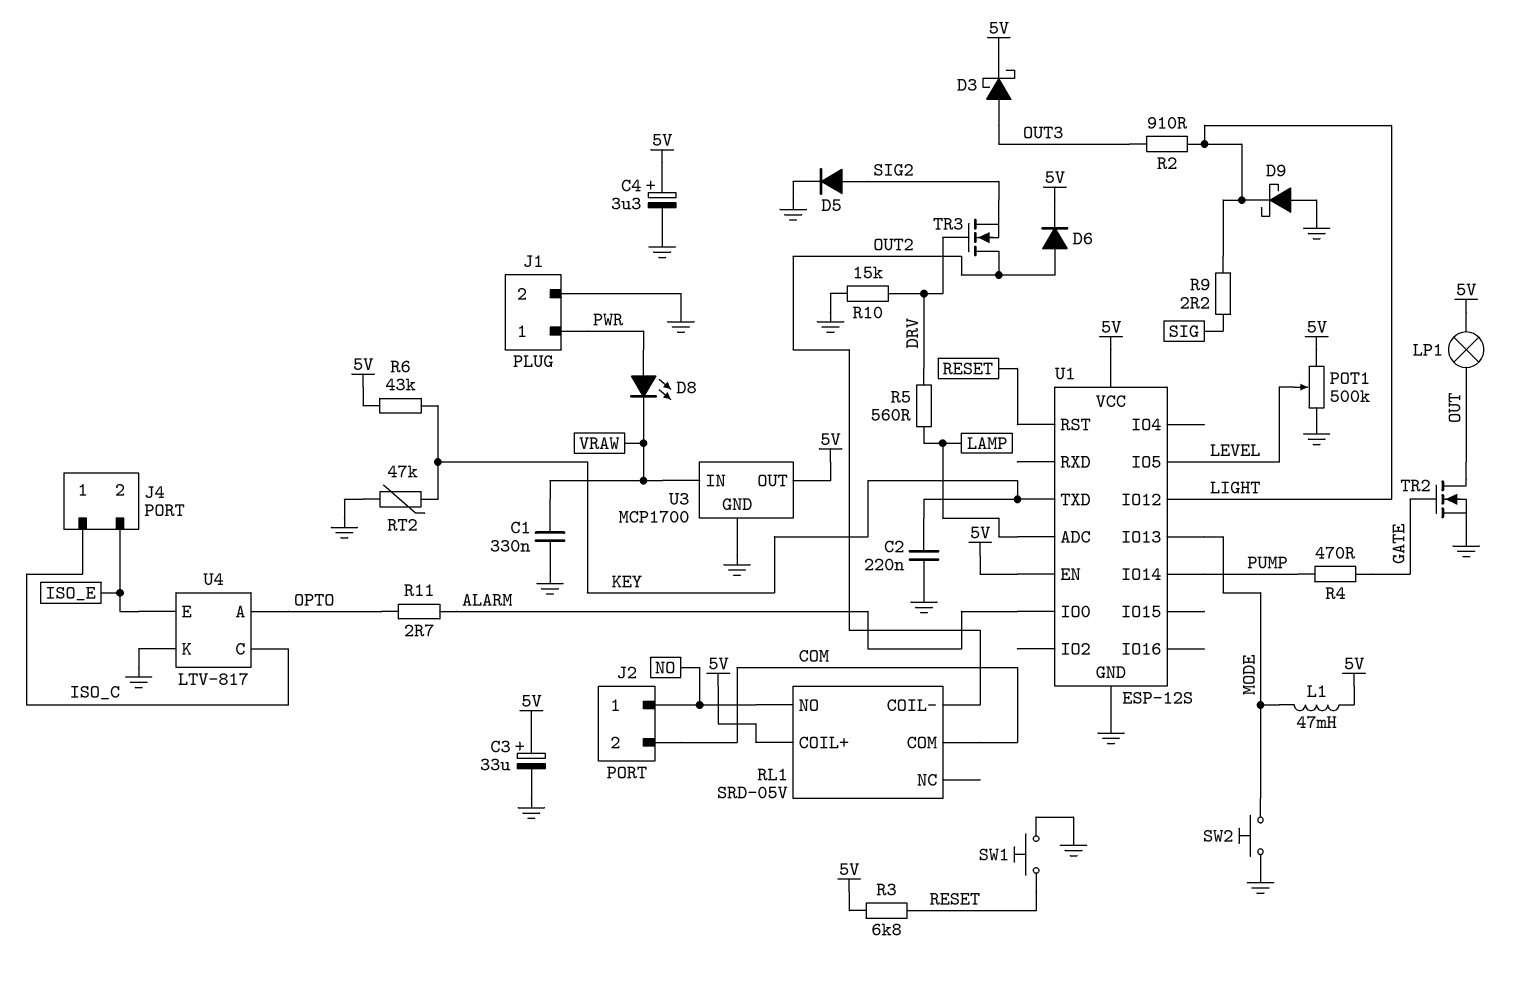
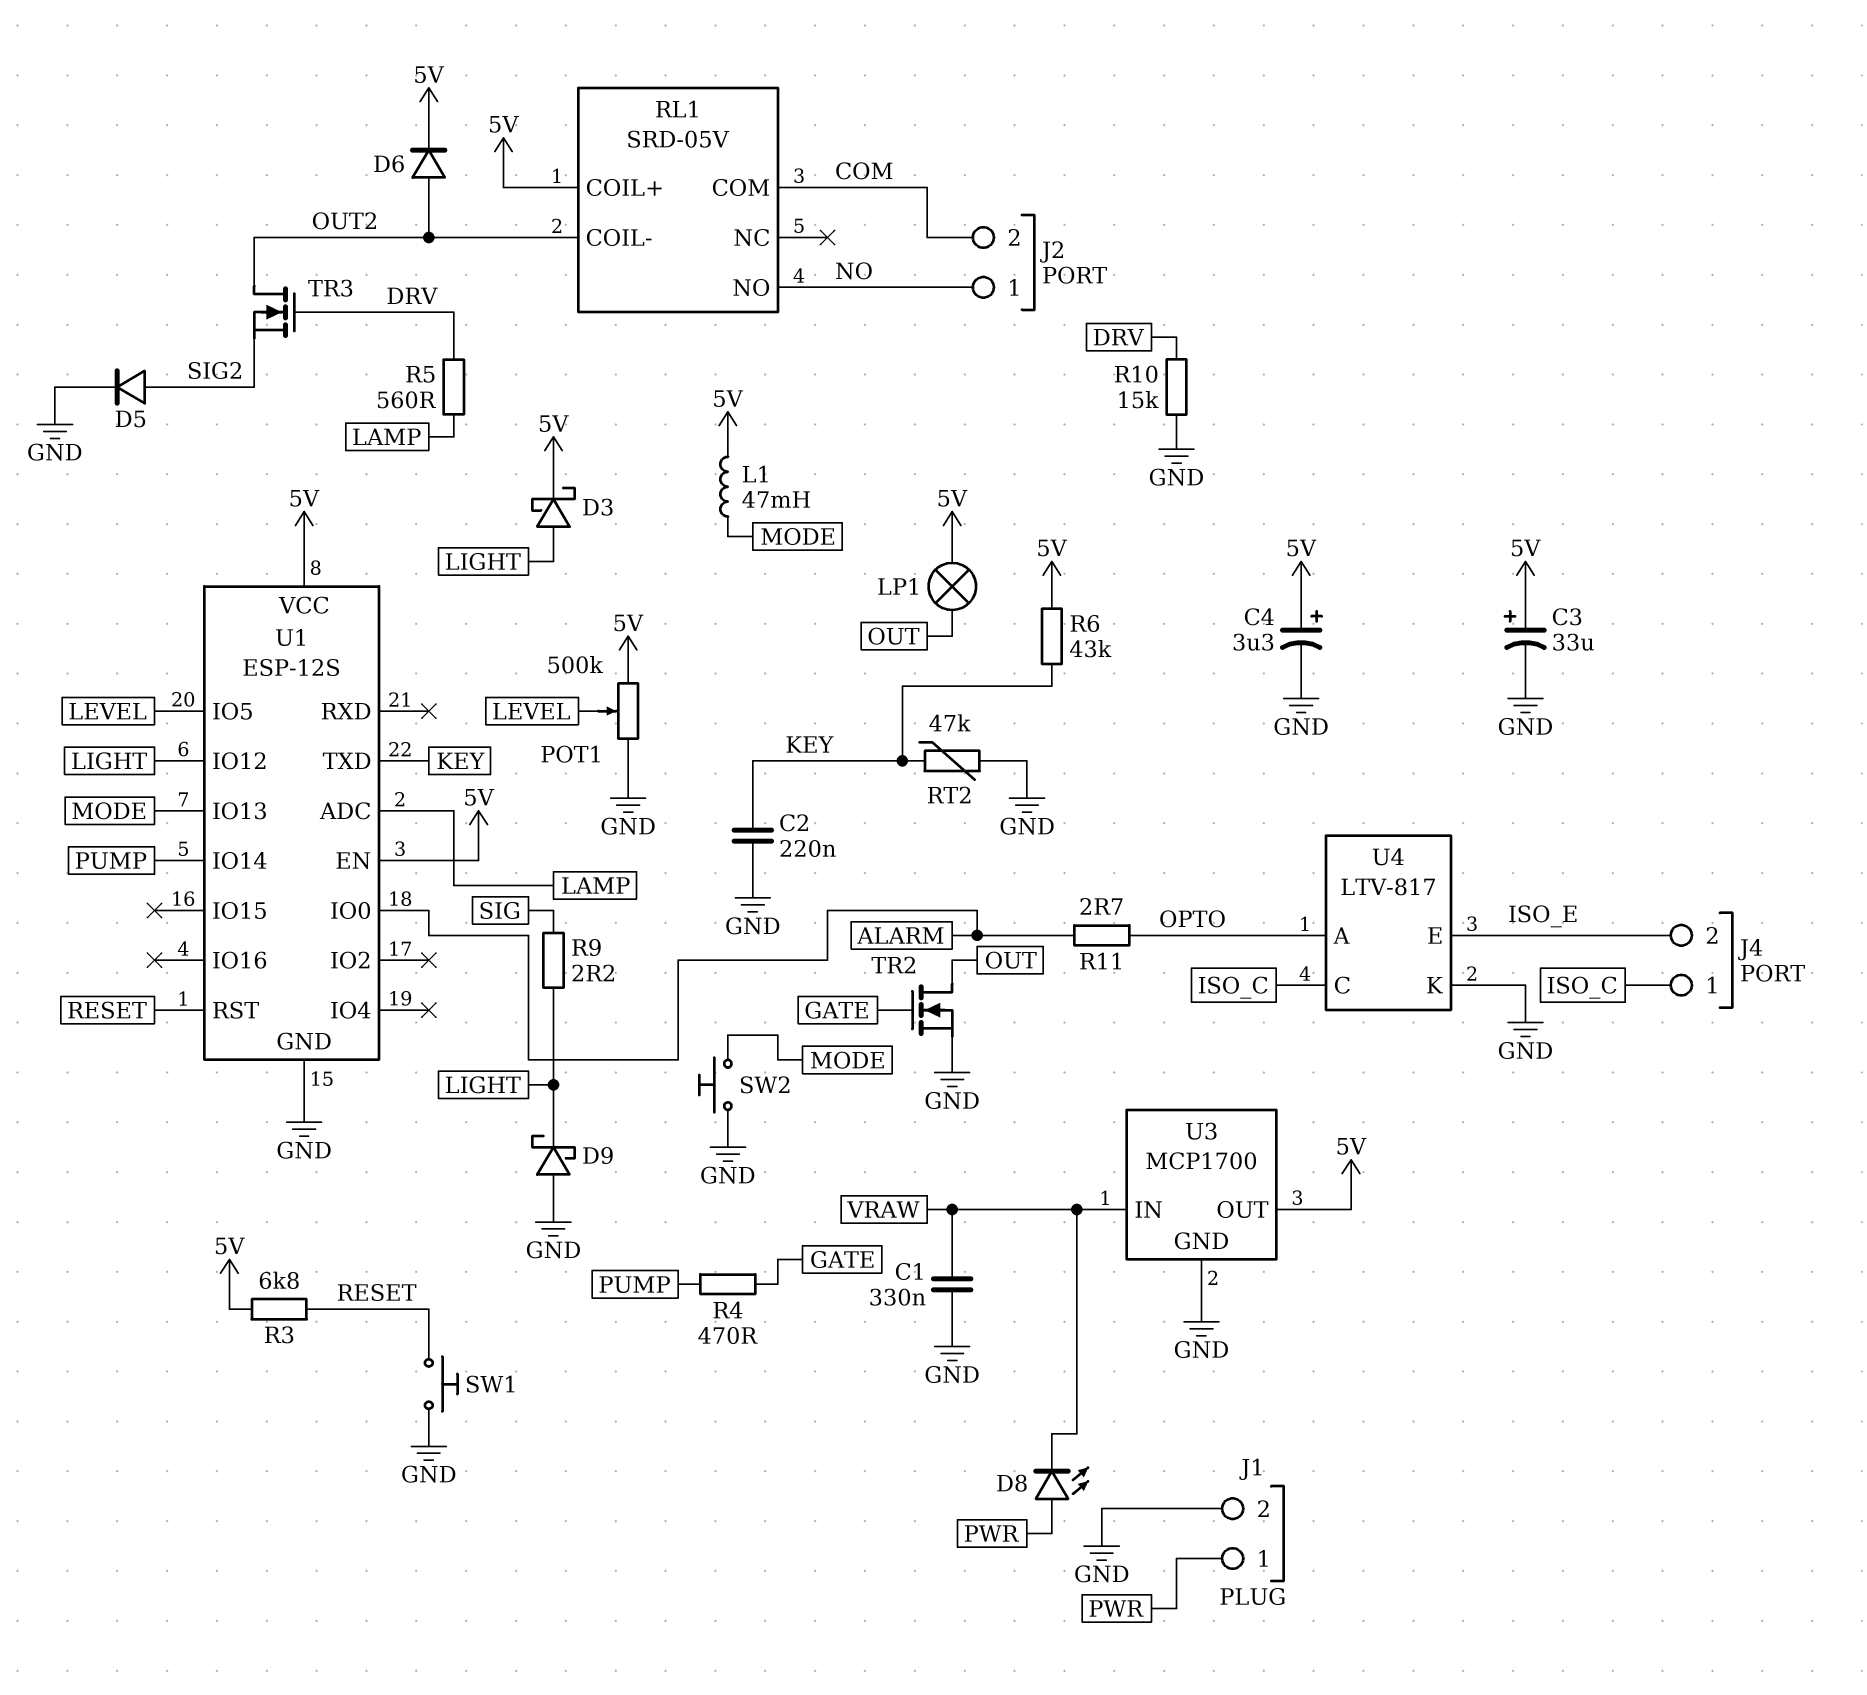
D3: schottky (A OUT3, K 5V) -> schottky (A LIGHT, K 5V)
R2: 910 (LIGHT, OUT3) -> none

